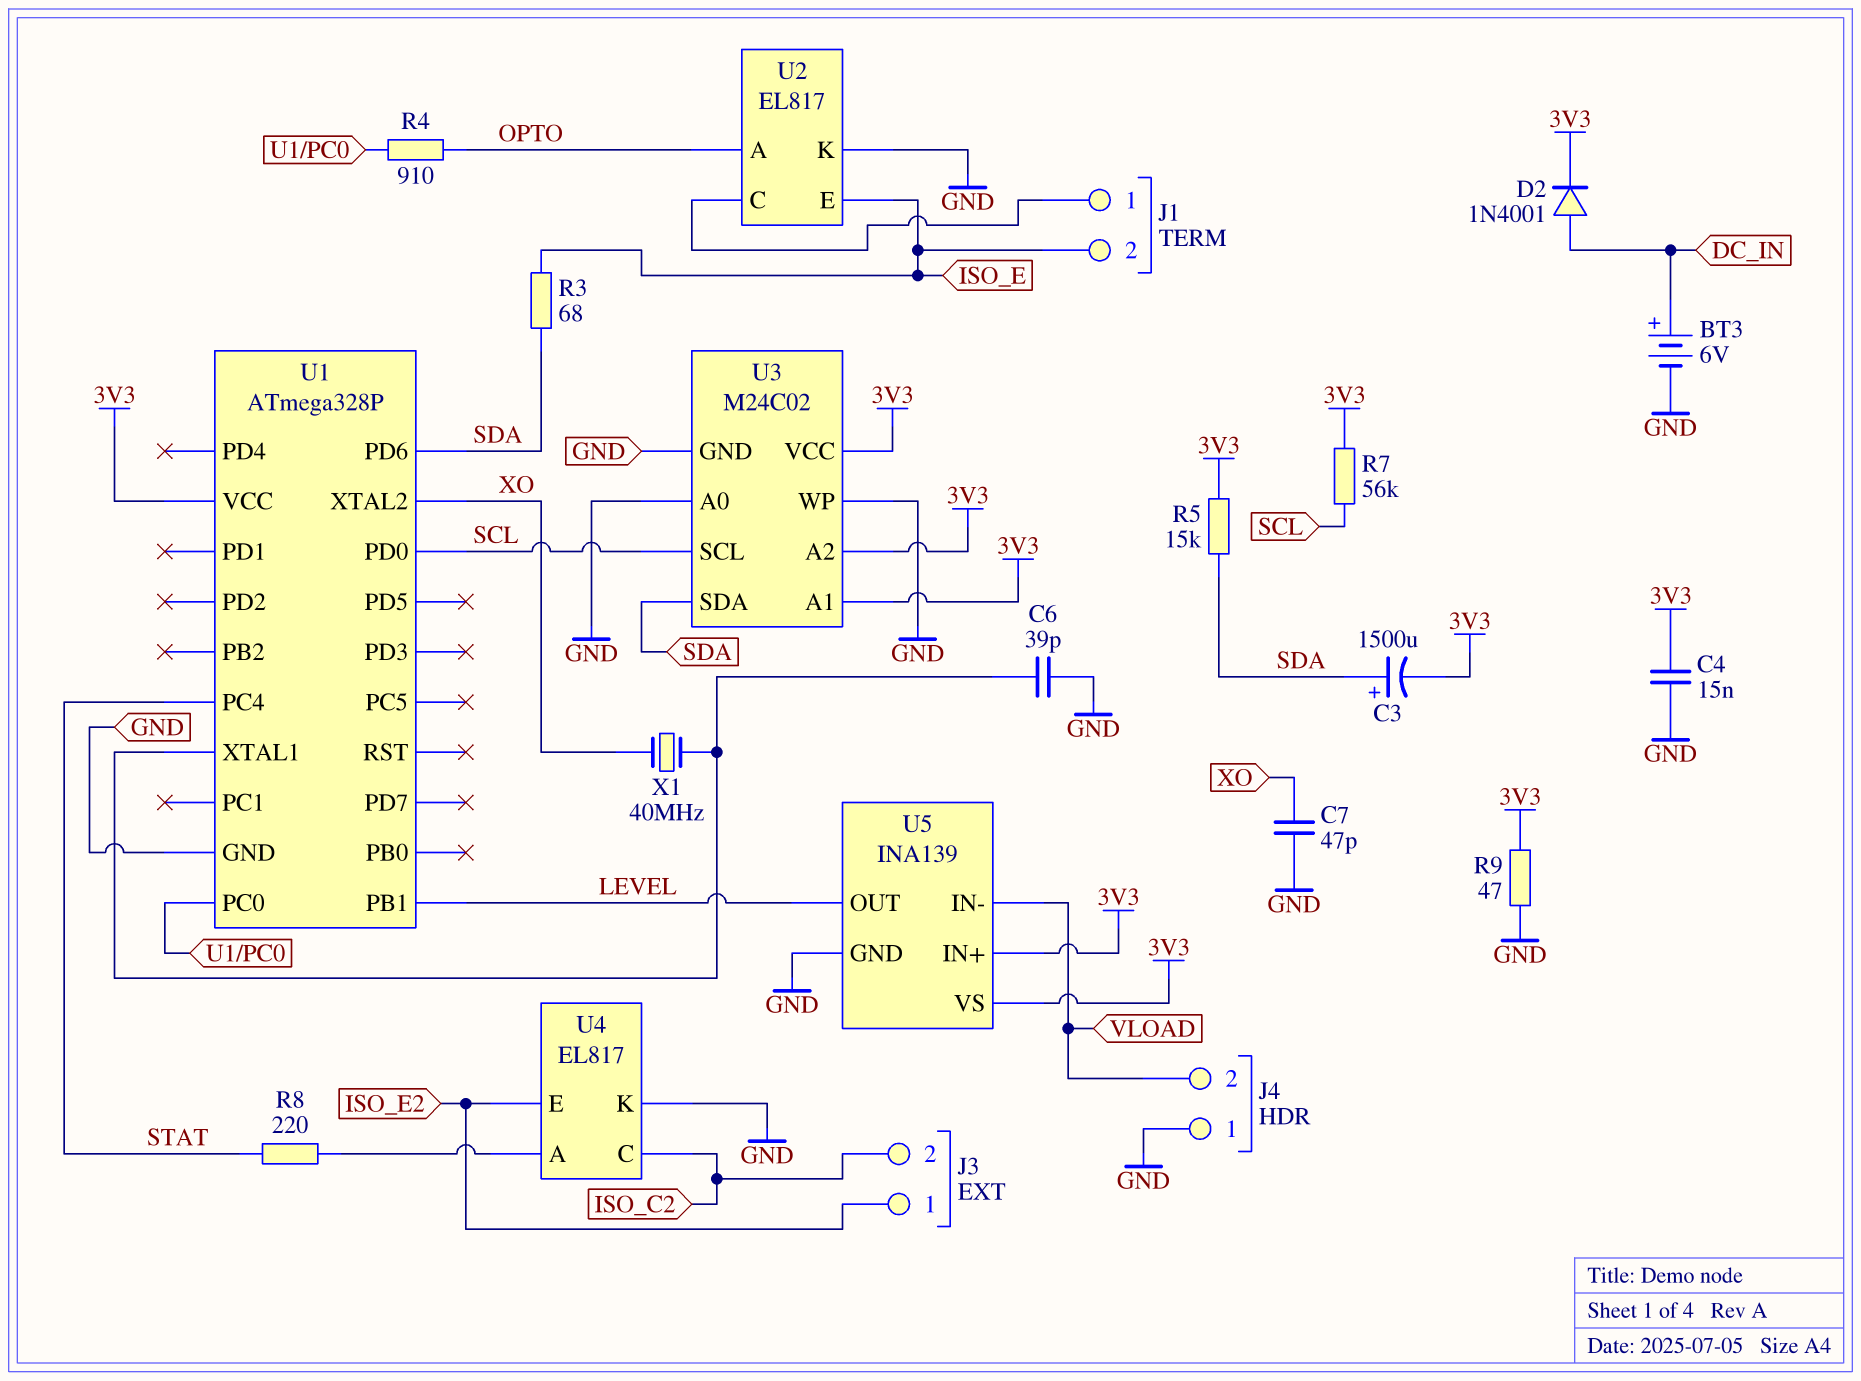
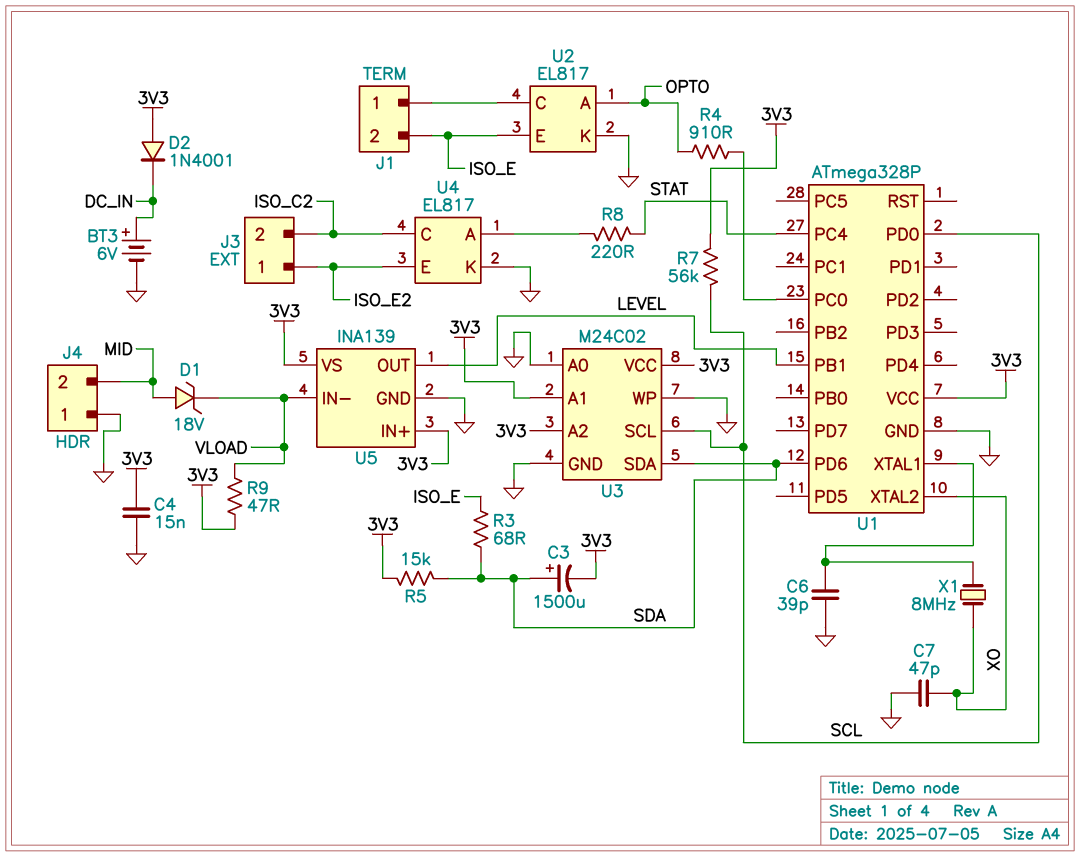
D1: none -> zener 18V (A MID, K VLOAD)
D2: diode 1N4001 (A DC_IN, K 3V3) -> diode 1N4001 (A 3V3, K DC_IN)
J4 pin 2: VLOAD -> MID
R9: 47 (3V3, GND) -> 47 (3V3, VLOAD)
X1: 40MHz (U1/XTAL1, XO) -> 8MHz (U1/XTAL1, XO)

